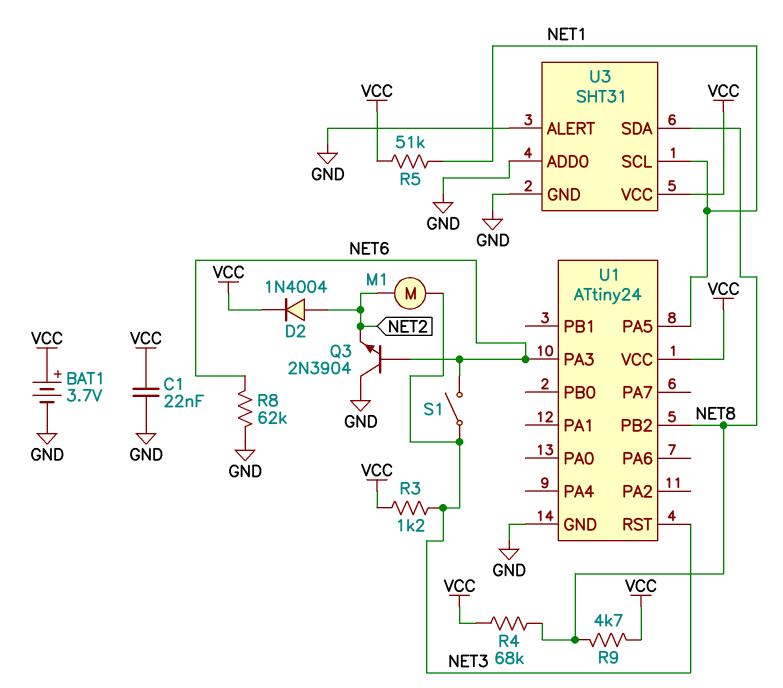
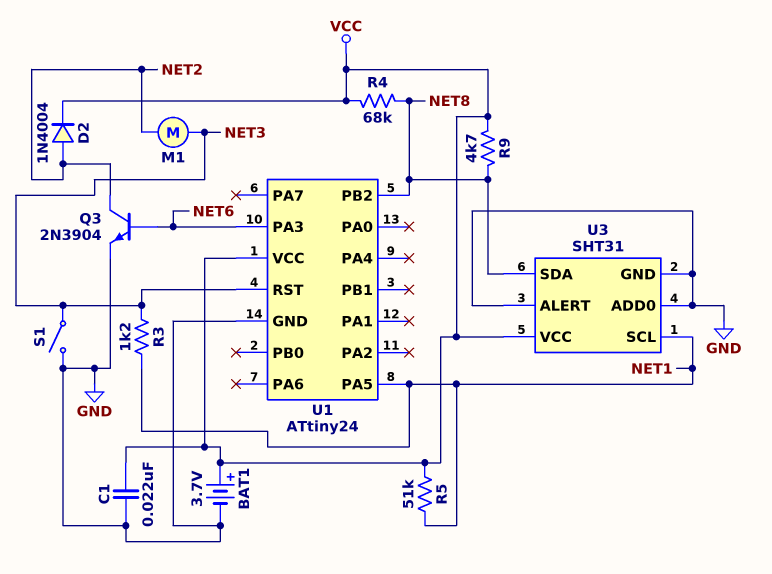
Q3: NPN 2N3904 (B NET6, C GND, E NET2) -> NPN 2N3904 (B NET6, C NET2, E GND)
R3: 1.2k (NET3, VCC) -> 1.2k (NET1, NET3)
R8: 62k (GND, NET6) -> none
S1: switch (NET3, NET6) -> switch (GND, NET3)

